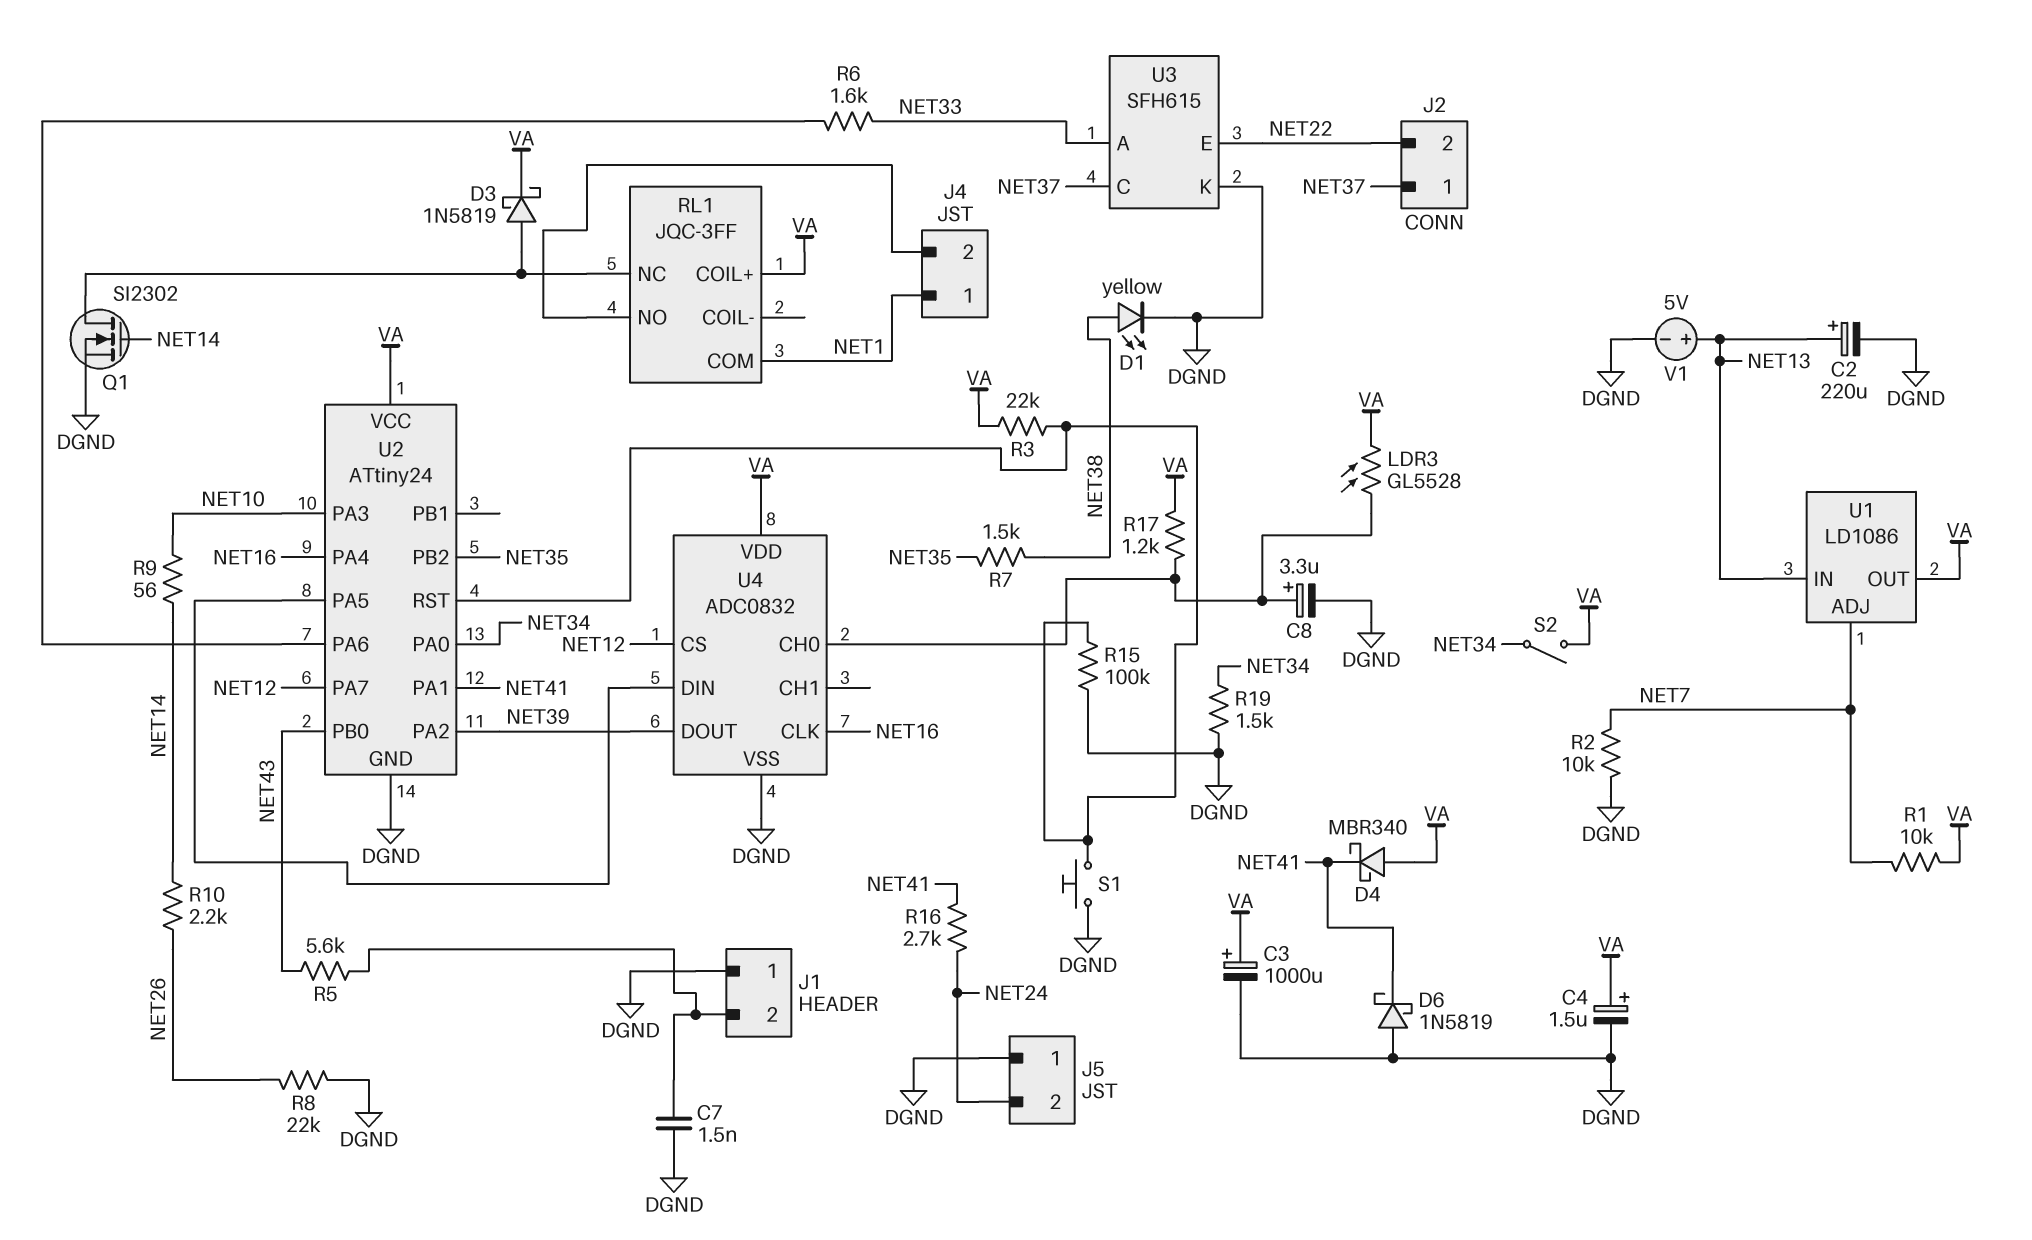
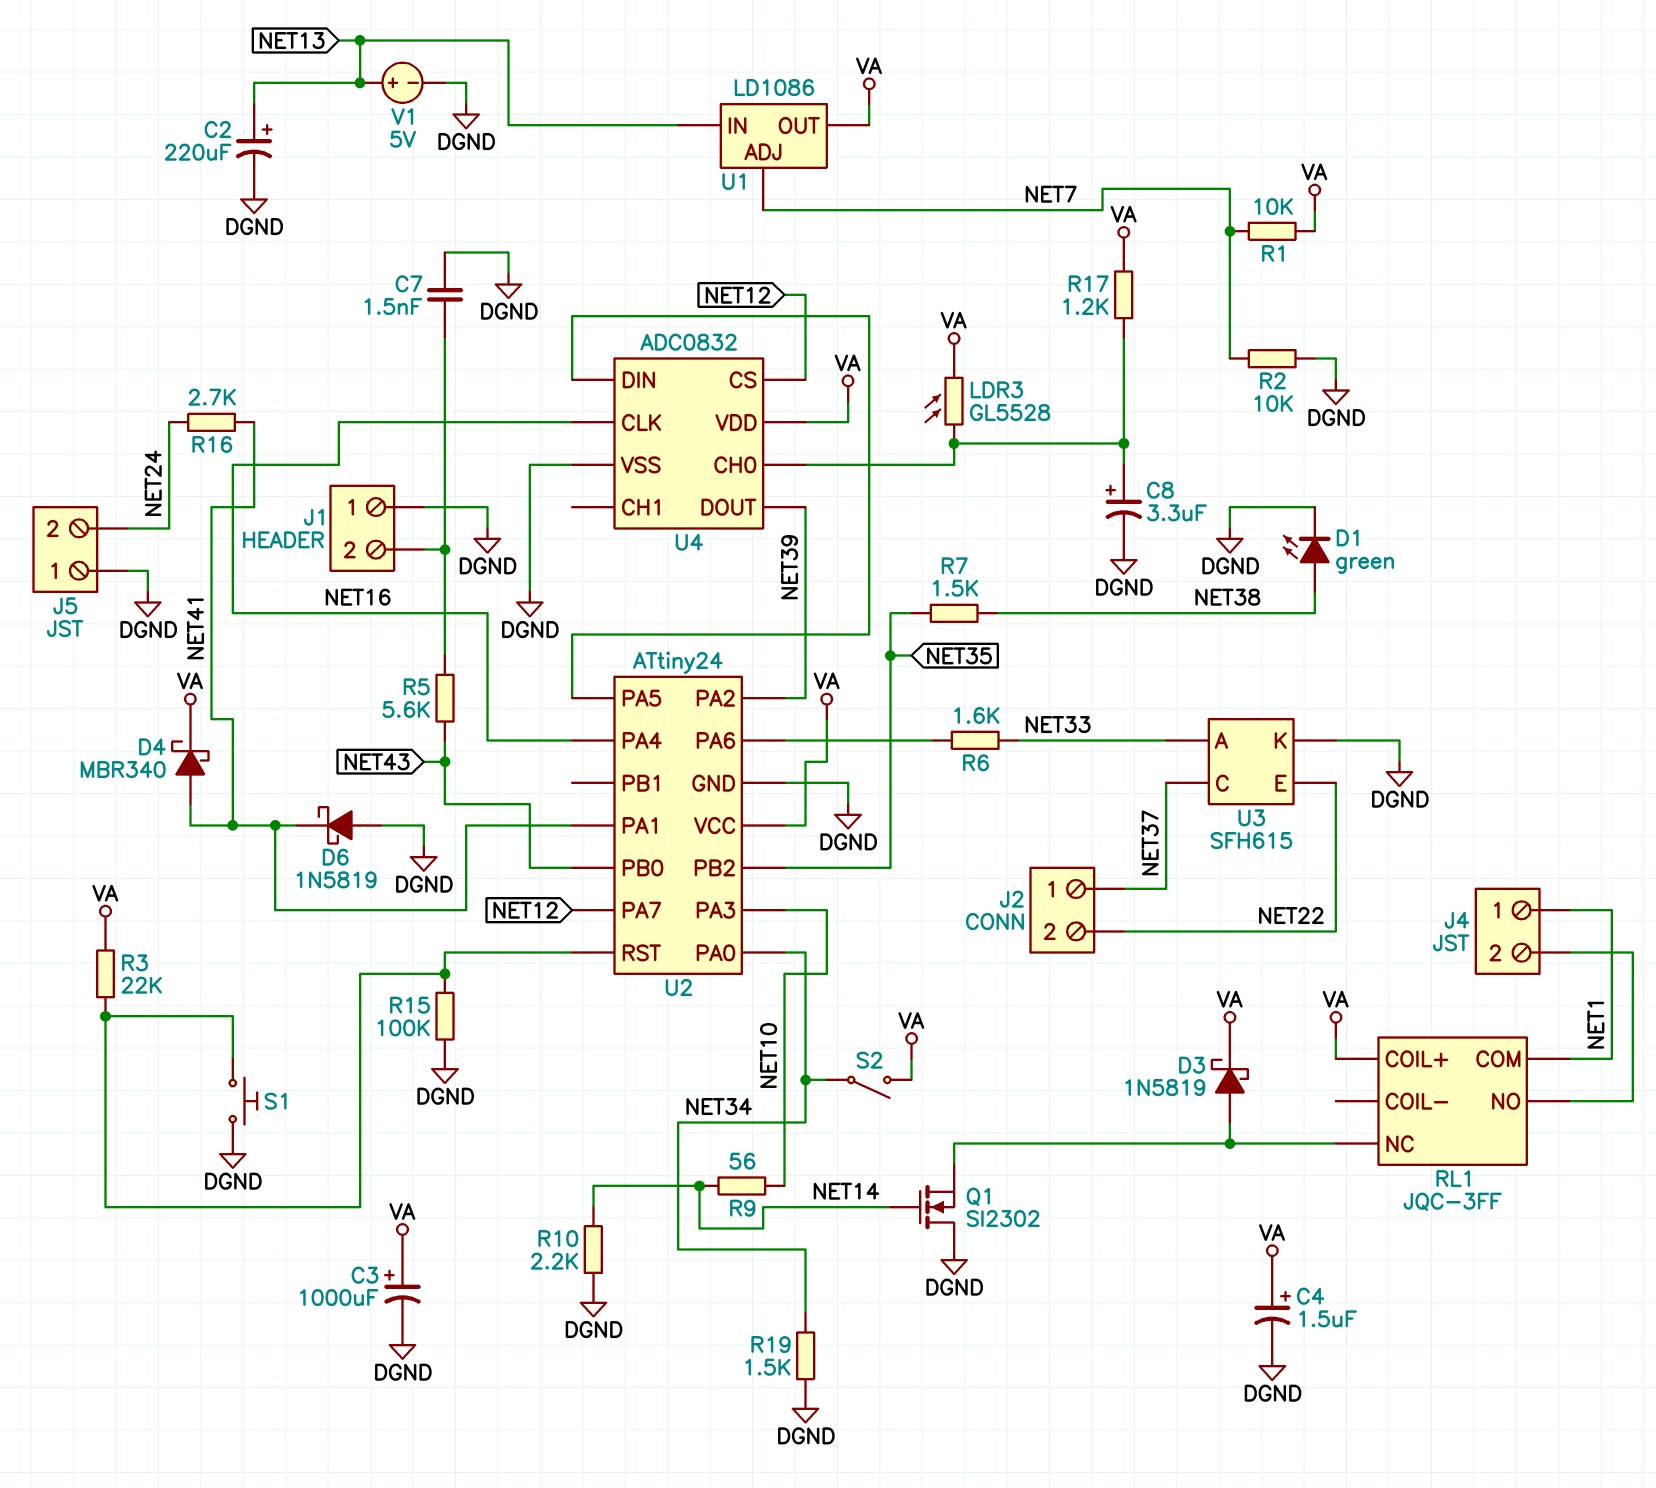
D1: LED yellow (A NET38, K DGND) -> LED green (A NET38, K DGND)
D4: schottky MBR340 (A VA, K NET41) -> schottky MBR340 (A NET41, K VA)
Q1: NMOS SI2302 (G NET14, D RL1/NC, S DGND) -> NMOS SI2302 (G NET14, D DGND, S RL1/NC)
R8: 22k (DGND, NET26) -> none
R10: 2.2k (NET14, NET26) -> 2.2k (DGND, NET14)

